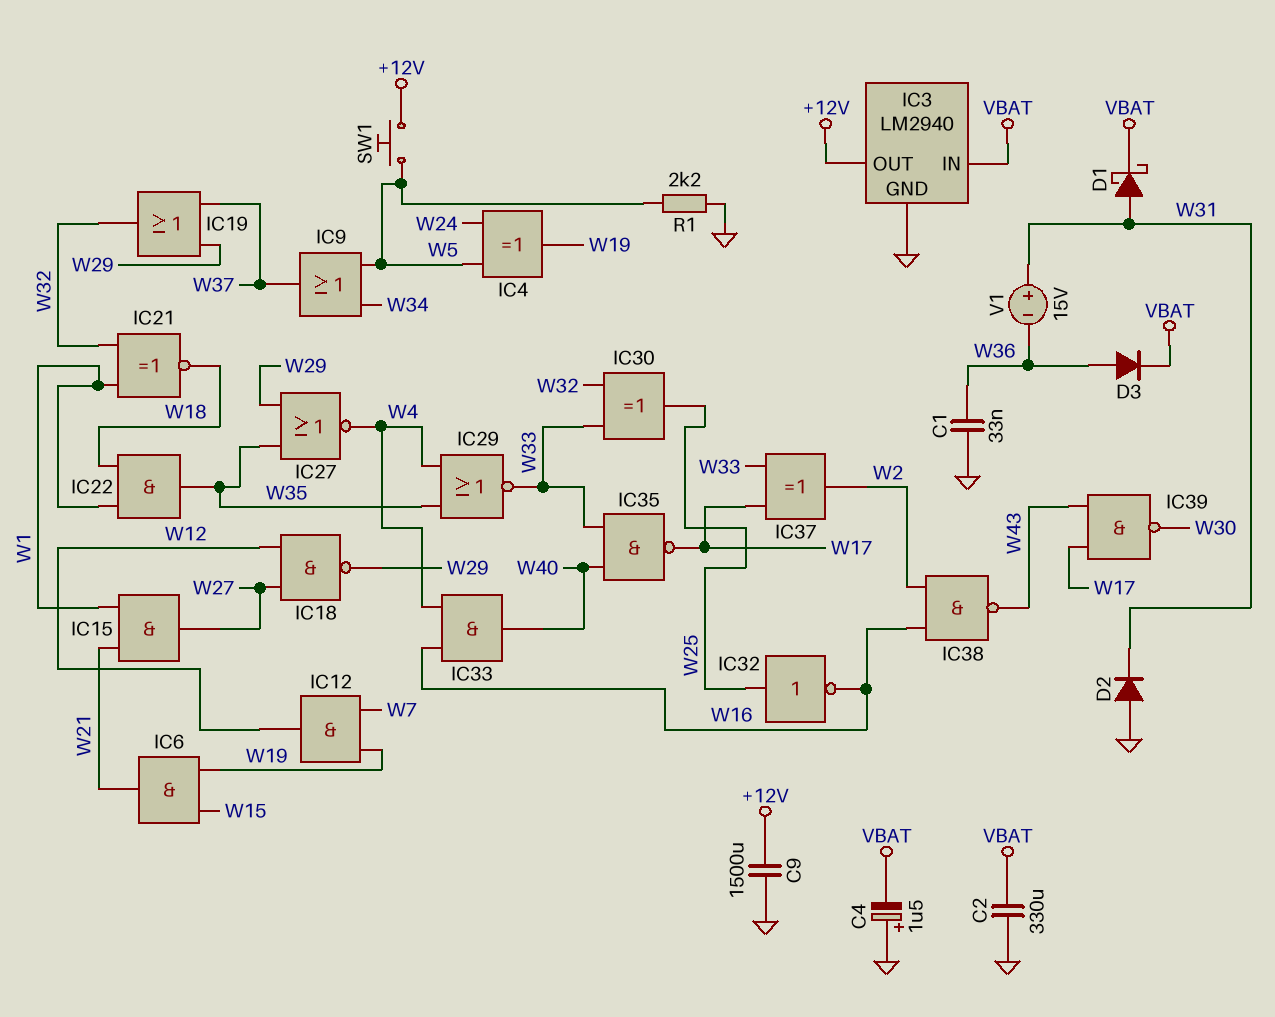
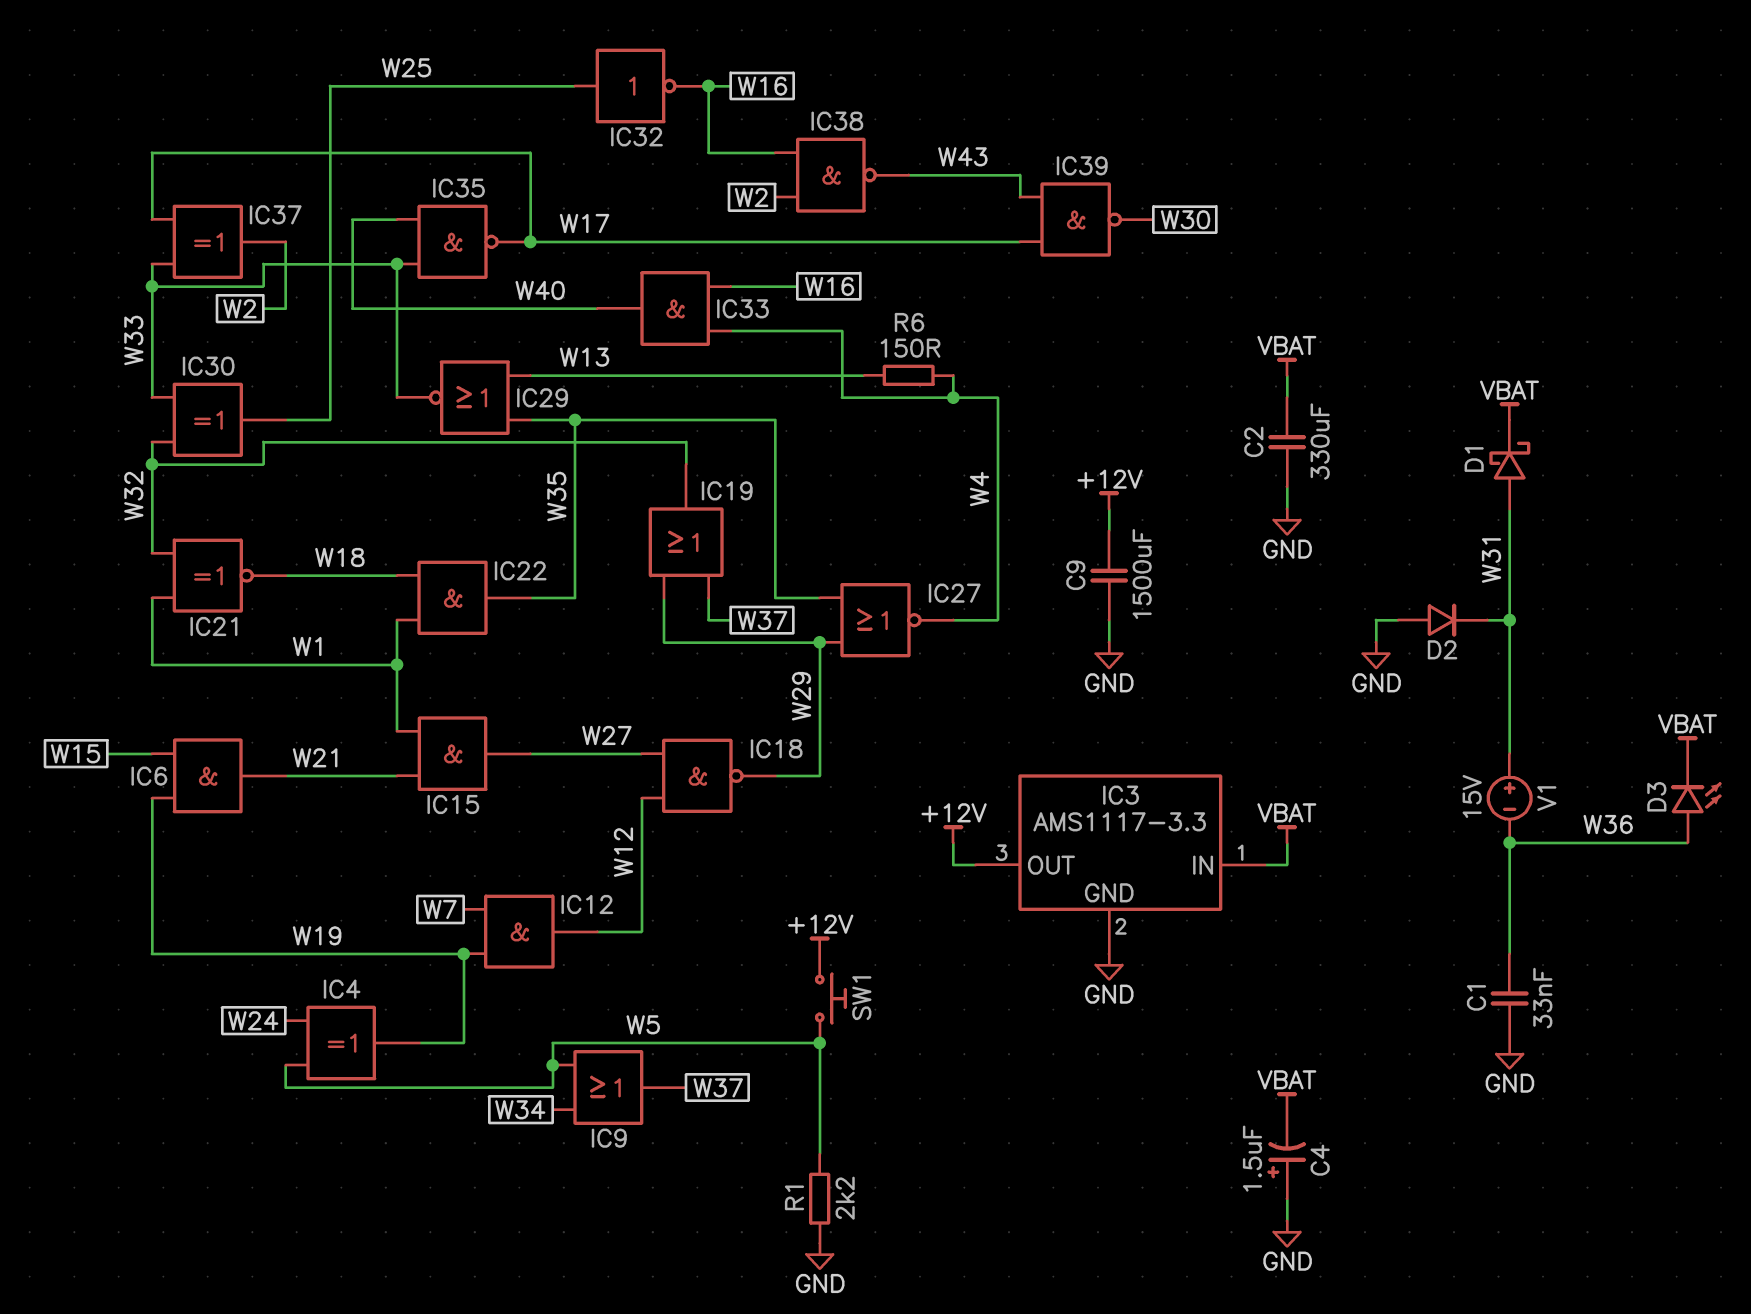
D3: diode (A W36, K VBAT) -> LED (A W36, K VBAT)
IC3: LM2940 -> AMS1117-3.3
IC29: NOR (in W4, in W35, out W33) -> NOR (in W13, in W35, out W33)
R6: none -> 150 (W4, W13)

